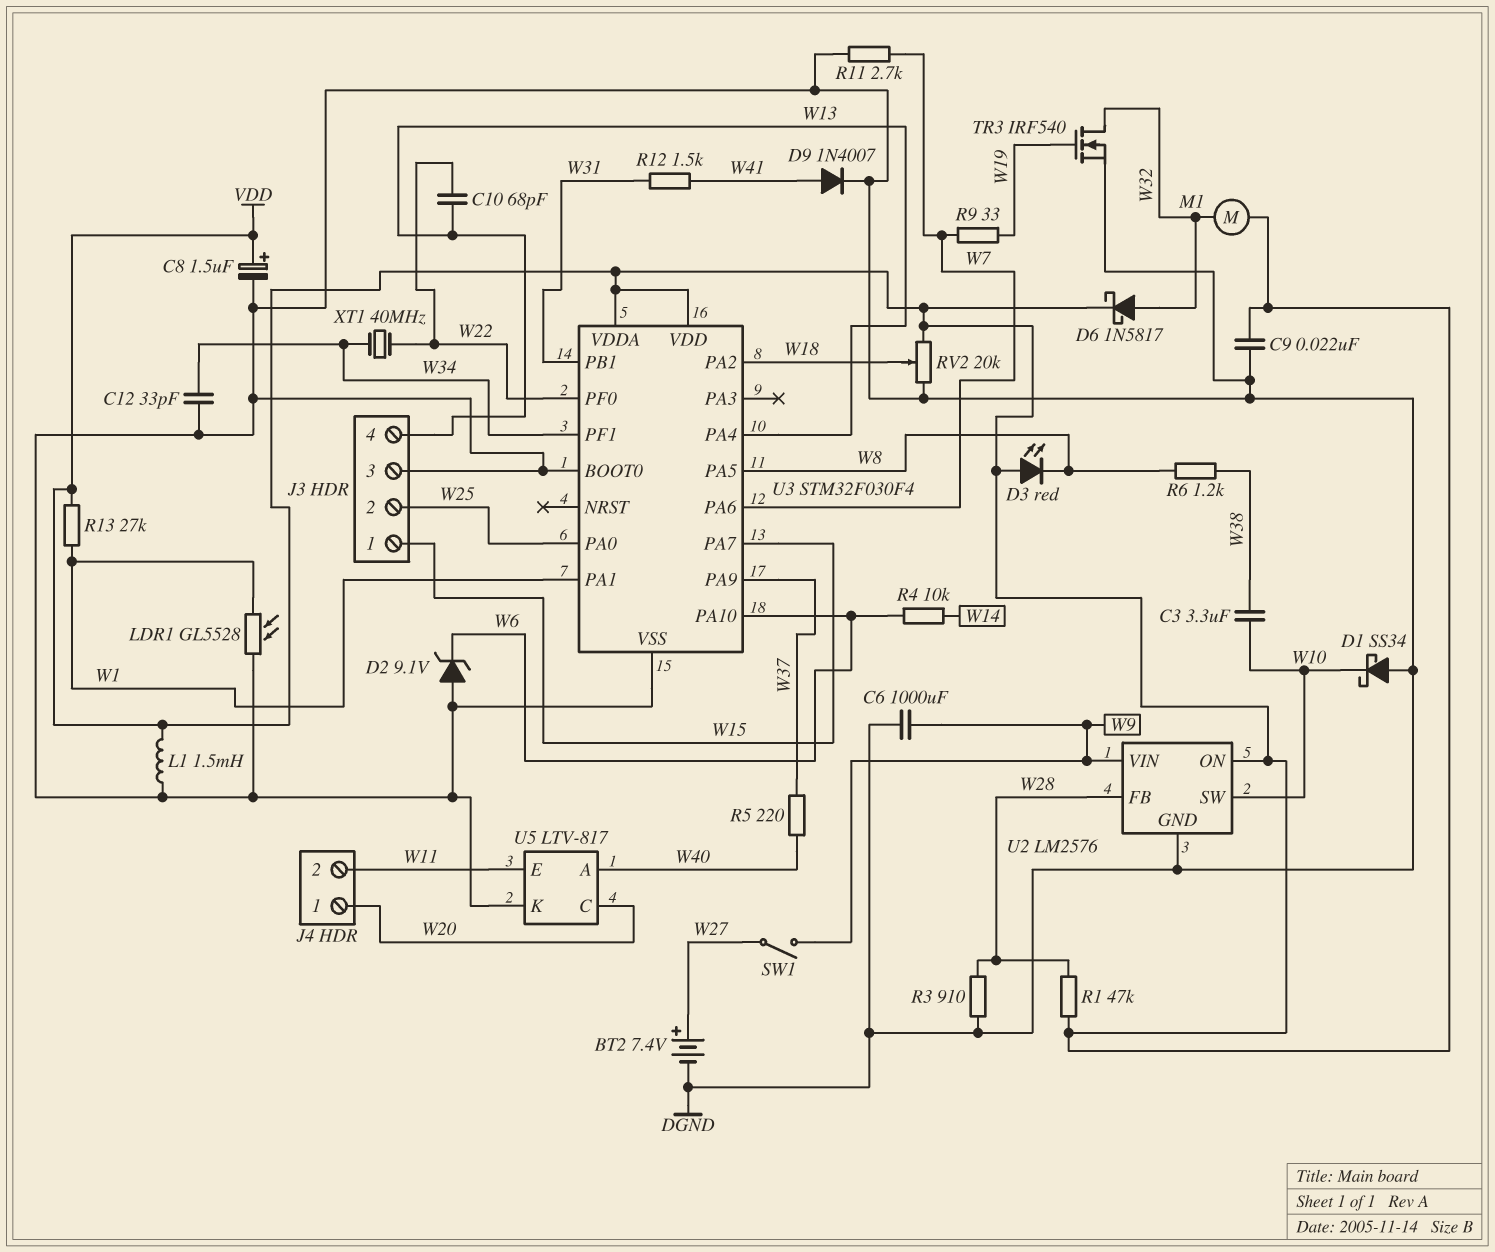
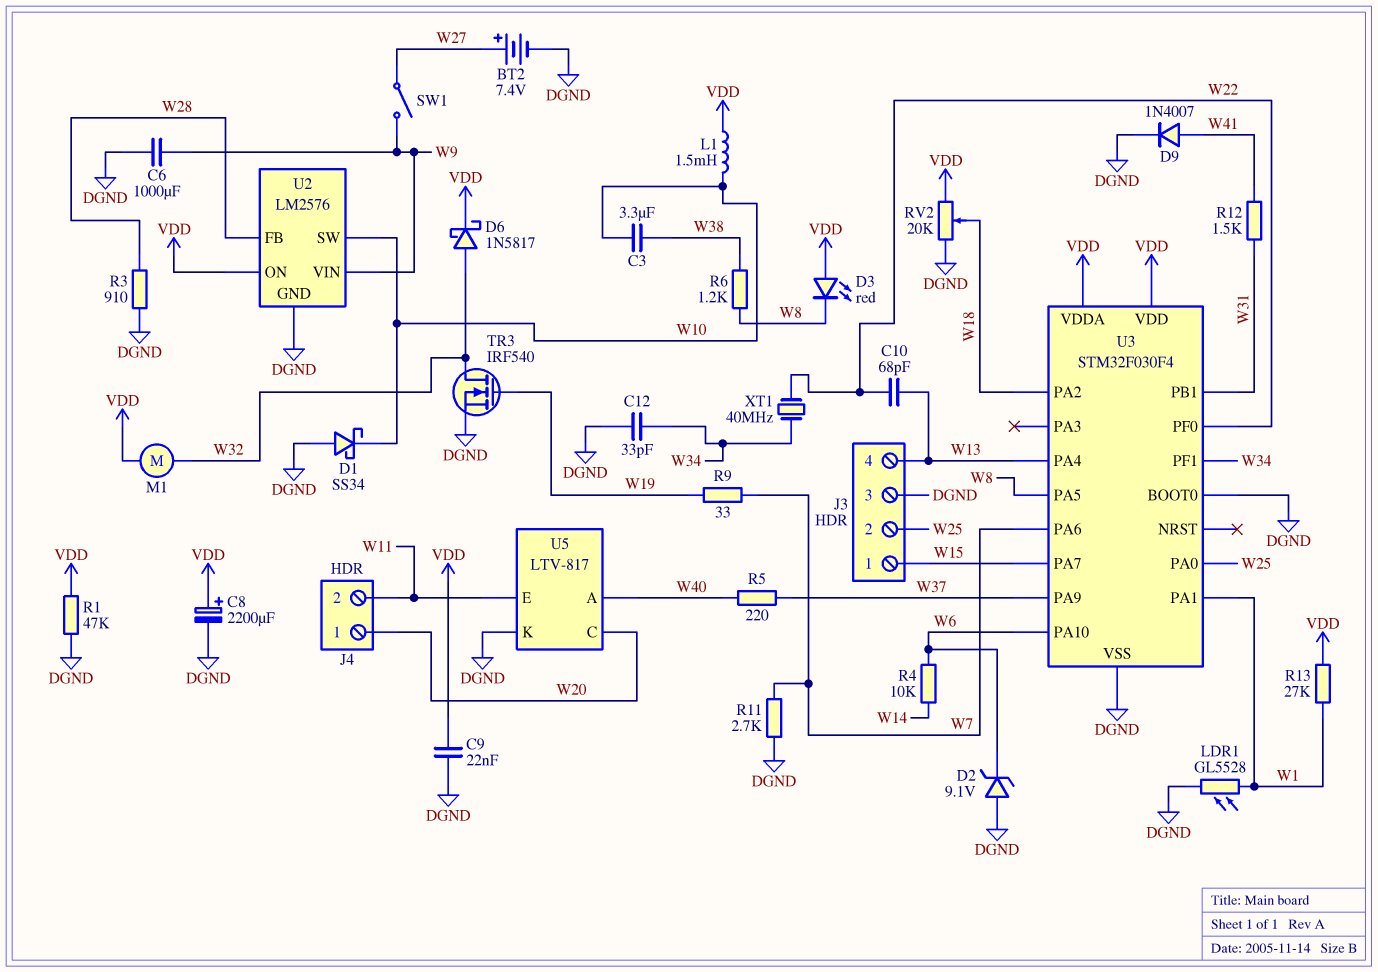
C8: 1.5uF (plus VDD, minus DGND) -> 2200uF (plus VDD, minus DGND)
L1: 1.5mH (DGND, VDD) -> 1.5mH (VDD, W10)
R1: 47k (VDD, W28) -> 47k (DGND, VDD)

